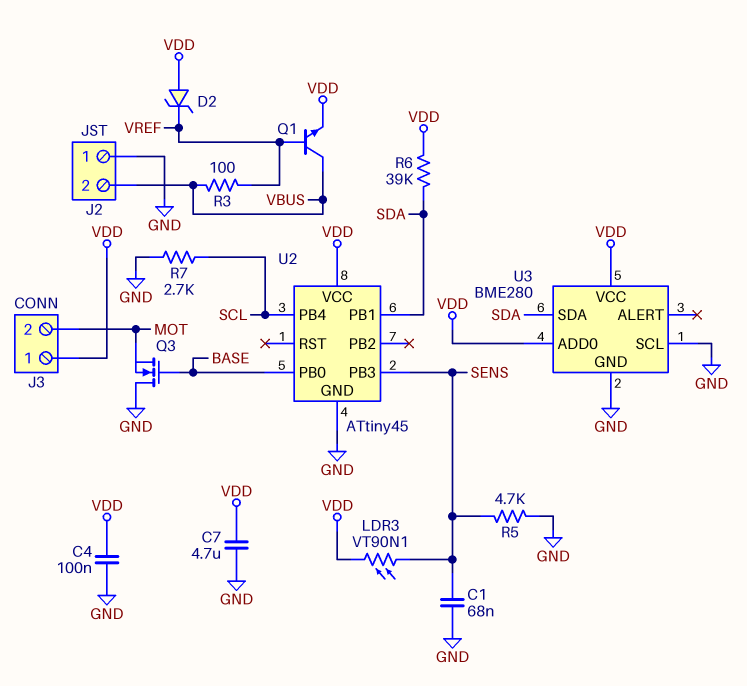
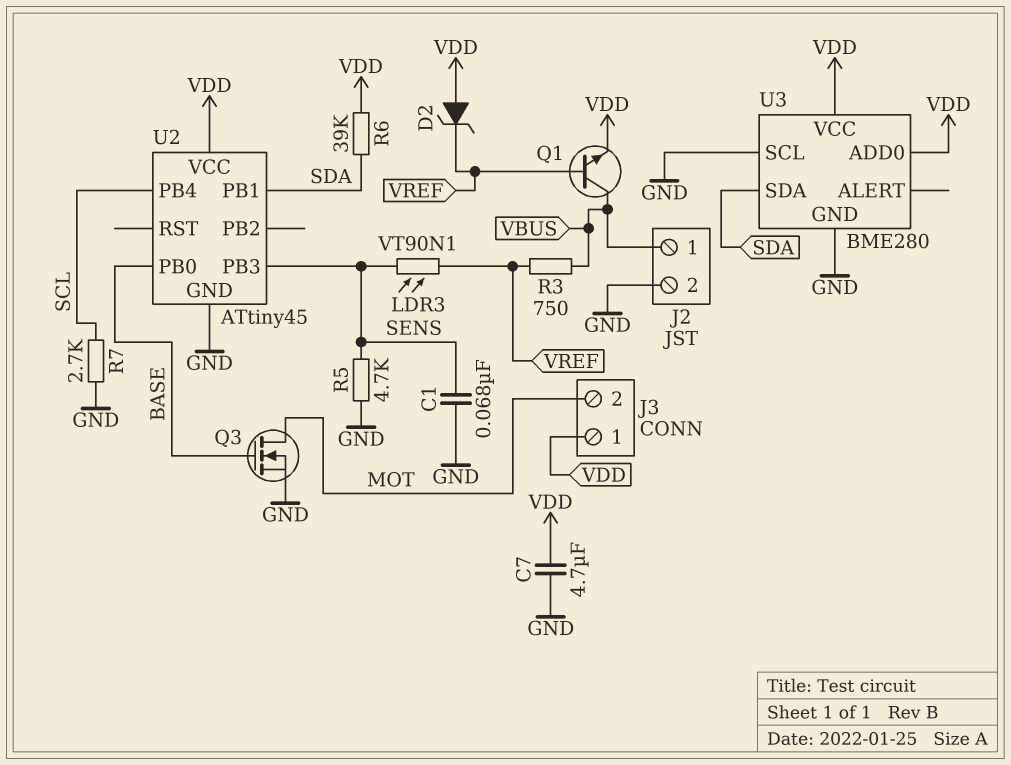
C4: 100nF (GND, VDD) -> none
J2 pin 1: GND -> VBUS
J2 pin 2: VBUS -> GND
LDR3: VT90N1 (SENS, VDD) -> VT90N1 (SENS, VREF)
Q3: NMOS (G BASE, D GND, S MOT) -> NMOS (G BASE, D MOT, S GND)
R3: 100 (VBUS, VREF) -> 750 (VBUS, VREF)

